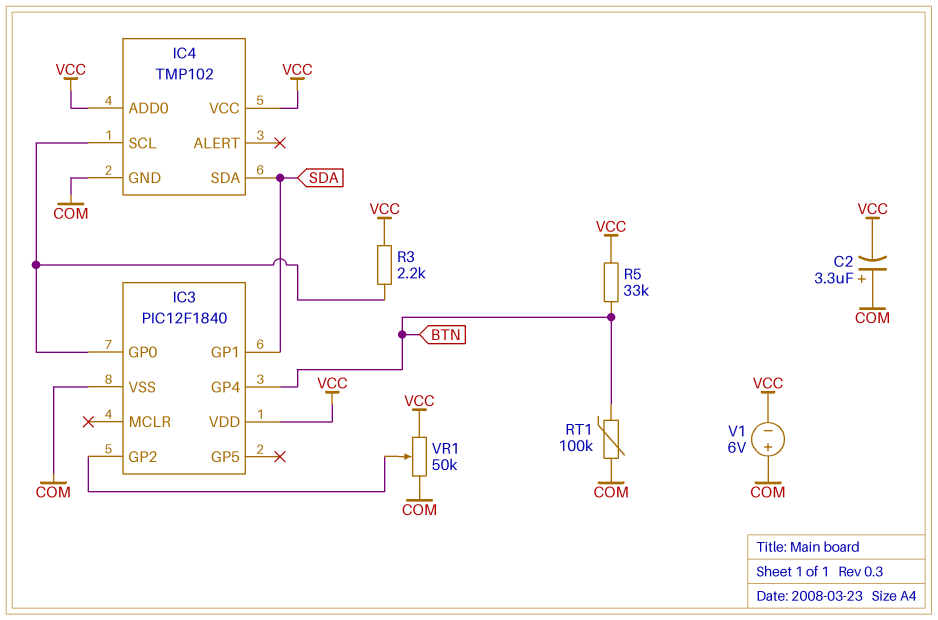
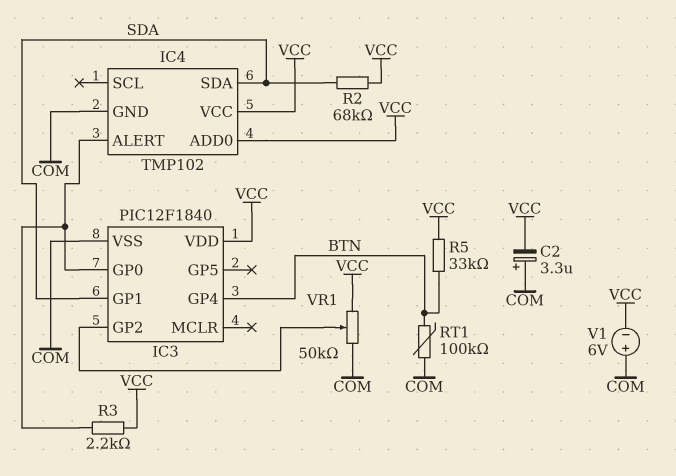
IC4 pin ALERT: none -> IC3/GP0
IC4 pin SCL: IC3/GP0 -> none
R2: none -> 68k (SDA, VCC)

